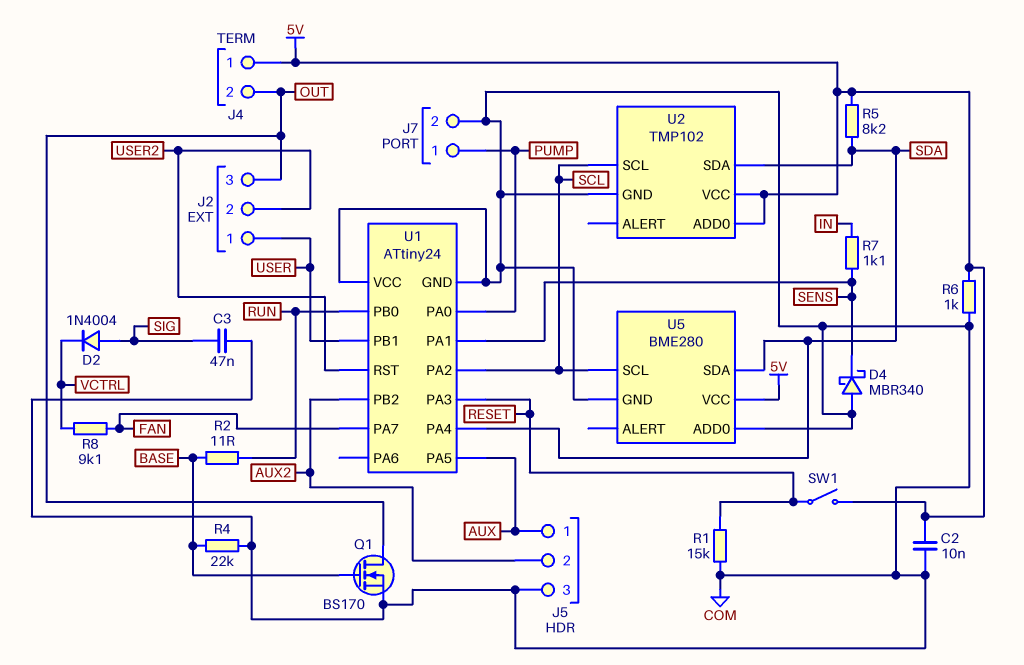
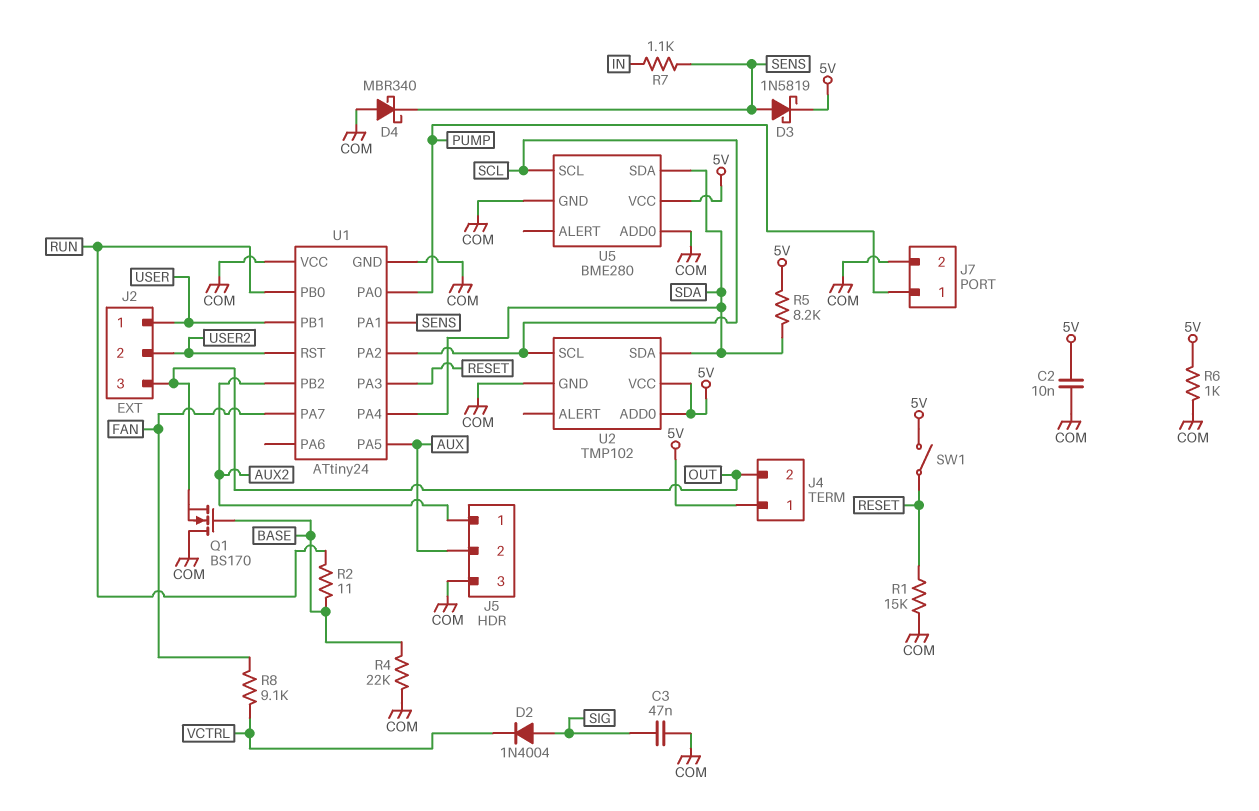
D3: none -> schottky 1N5819 (A SENS, K 5V)
J5 pin 1: AUX -> AUX2
J5 pin 2: AUX2 -> AUX
Q1: NMOS BS170 (G BASE, D OUT, S COM) -> NMOS BS170 (G BASE, D COM, S OUT)

